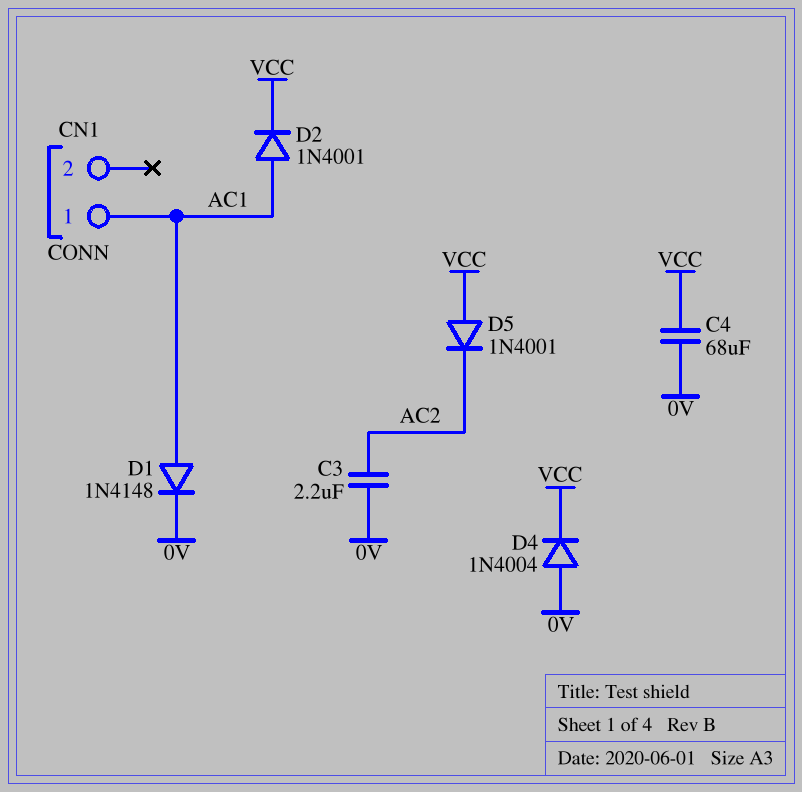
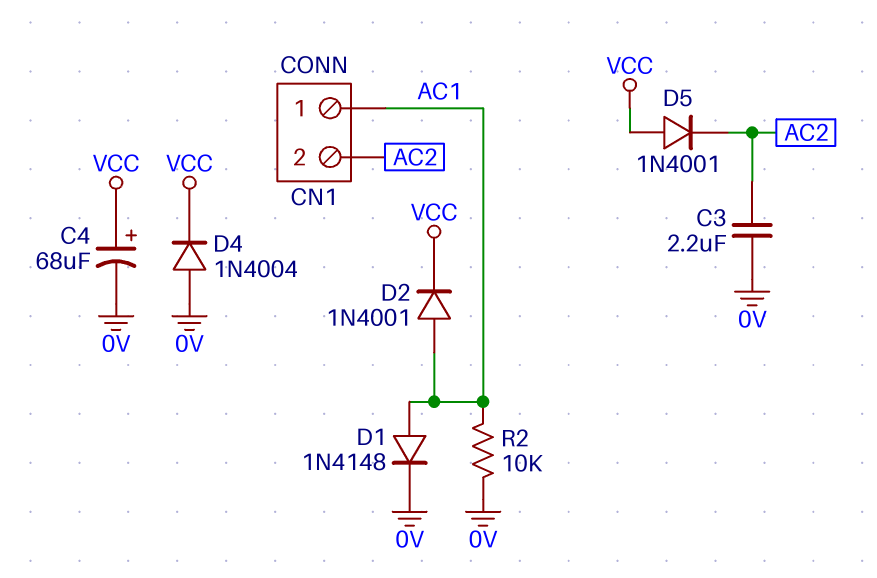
C4: 68uF (0V, VCC) -> 68uF (plus VCC, minus 0V)
CN1 pin 2: none -> AC2
R2: none -> 10k (0V, AC1)

